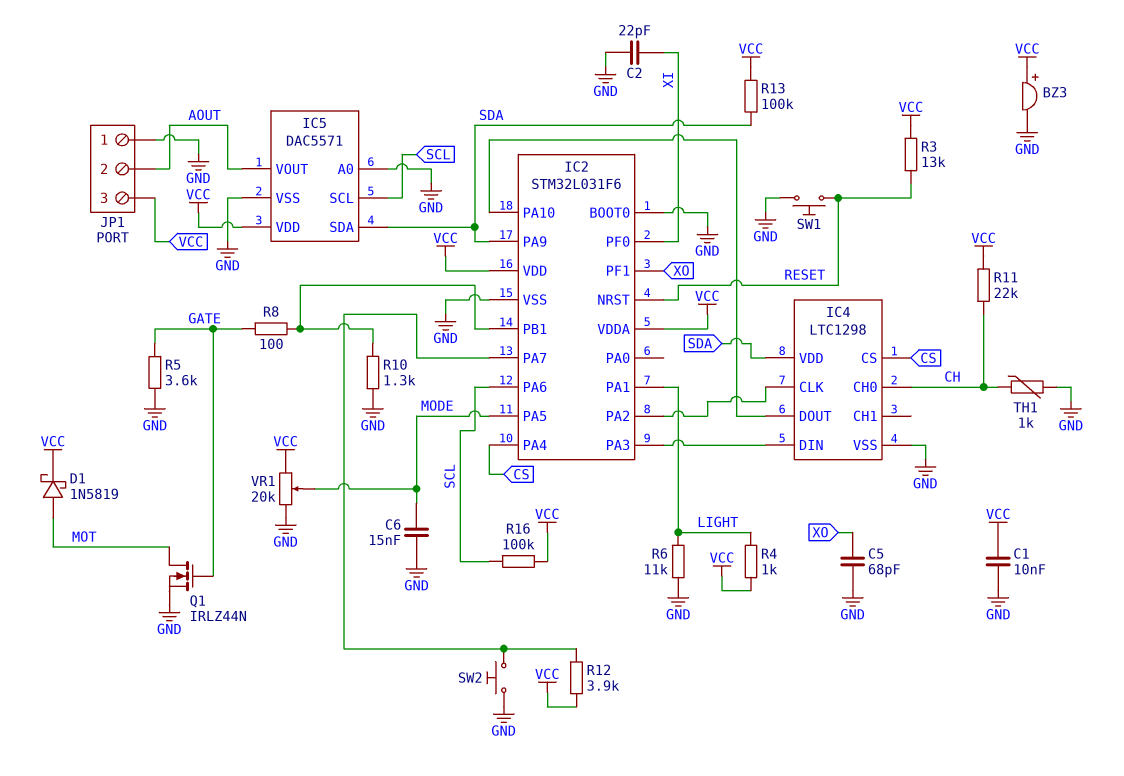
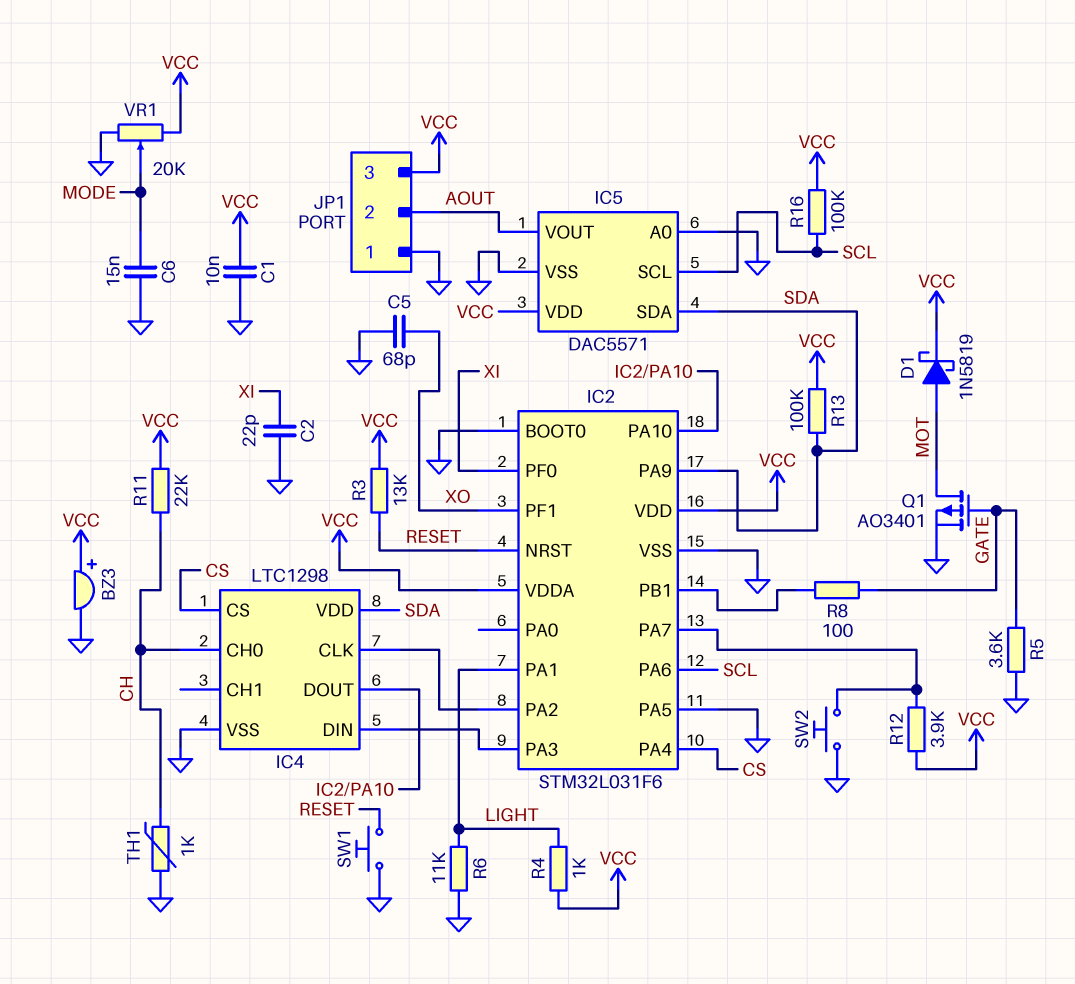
IC2 pin PA5: MODE -> GND
Q1: NMOS IRLZ44N (G GATE, D MOT, S GND) -> PMOS AO3401 (G GATE, D MOT, S GND)
R10: 1.3k (GND, IC2/PB1) -> none

